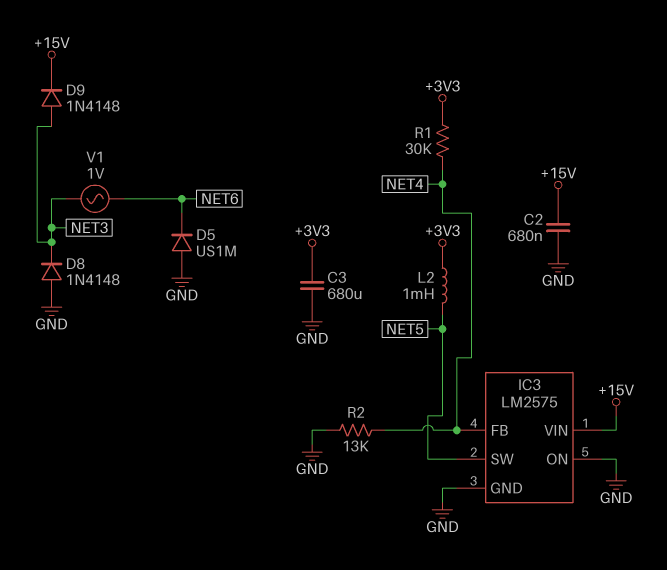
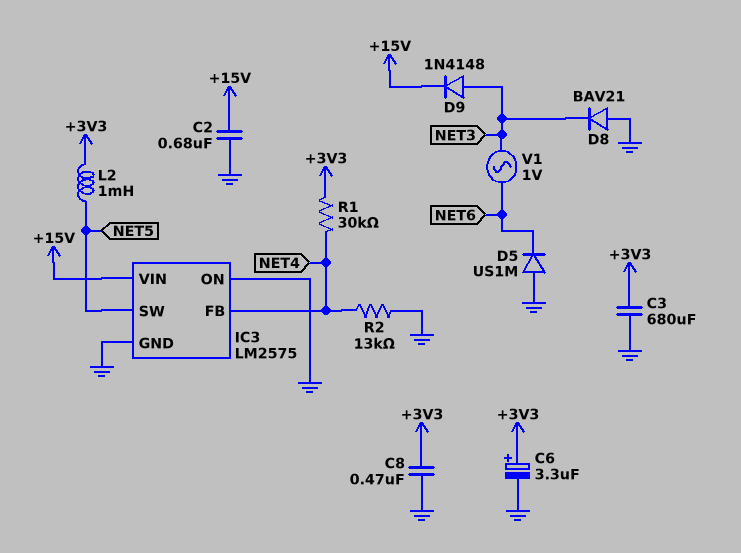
C6: none -> 3.3uF (plus +3V3, minus GND)
C8: none -> 470nF (+3V3, GND)
D8: diode 1N4148 (A GND, K NET3) -> diode BAV21 (A GND, K NET3)

